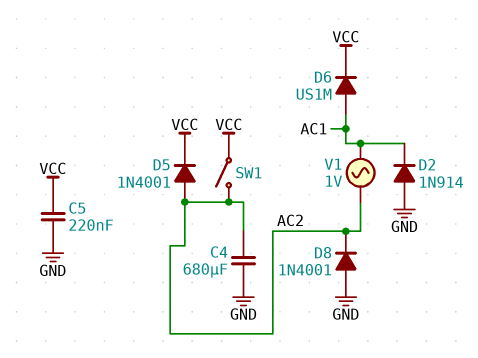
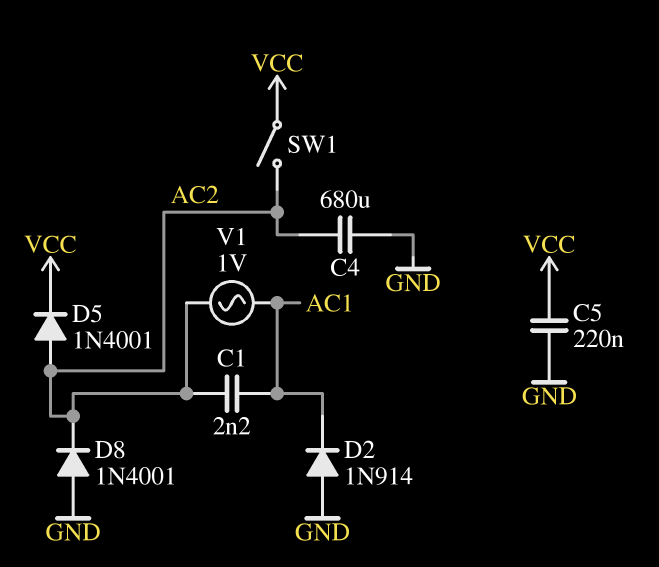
C1: none -> 2.2nF (AC1, AC2)
D6: diode US1M (A AC1, K VCC) -> none

